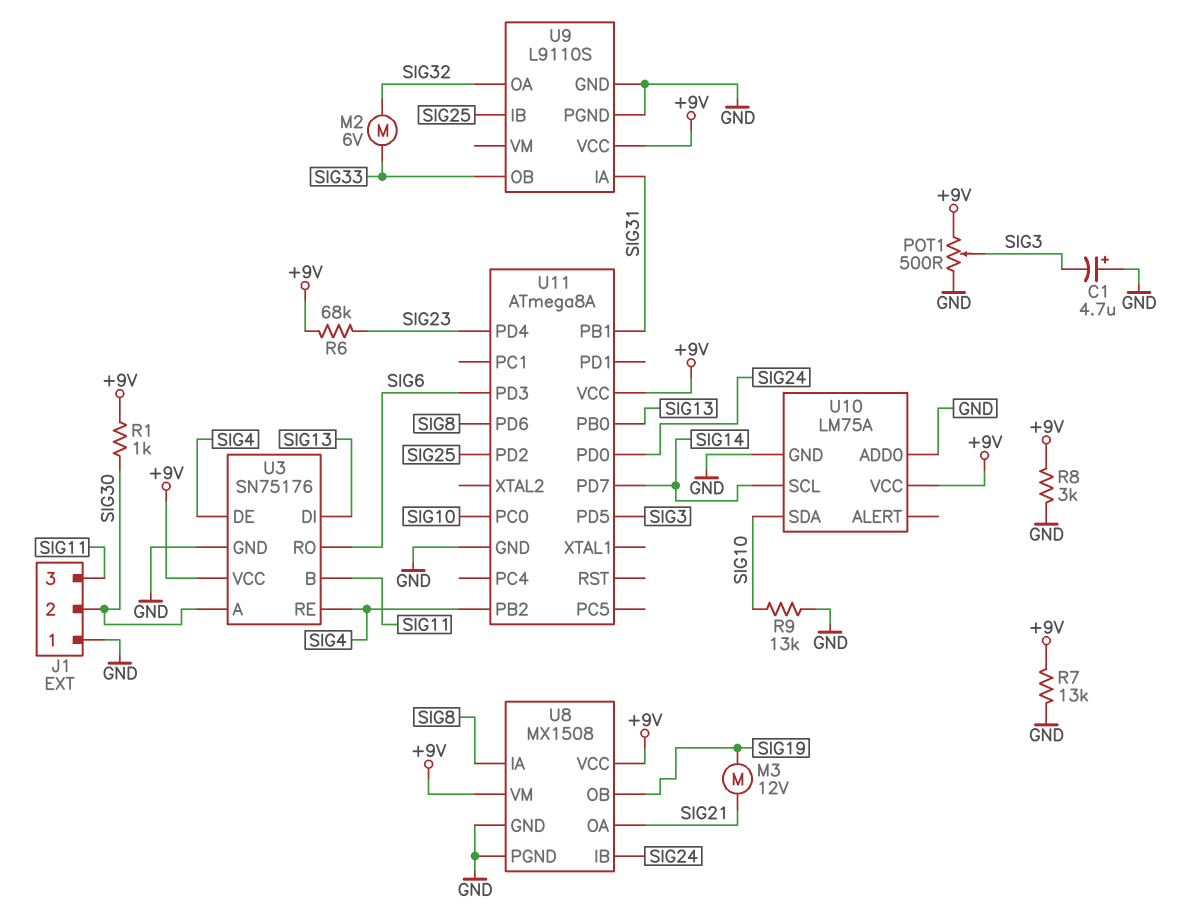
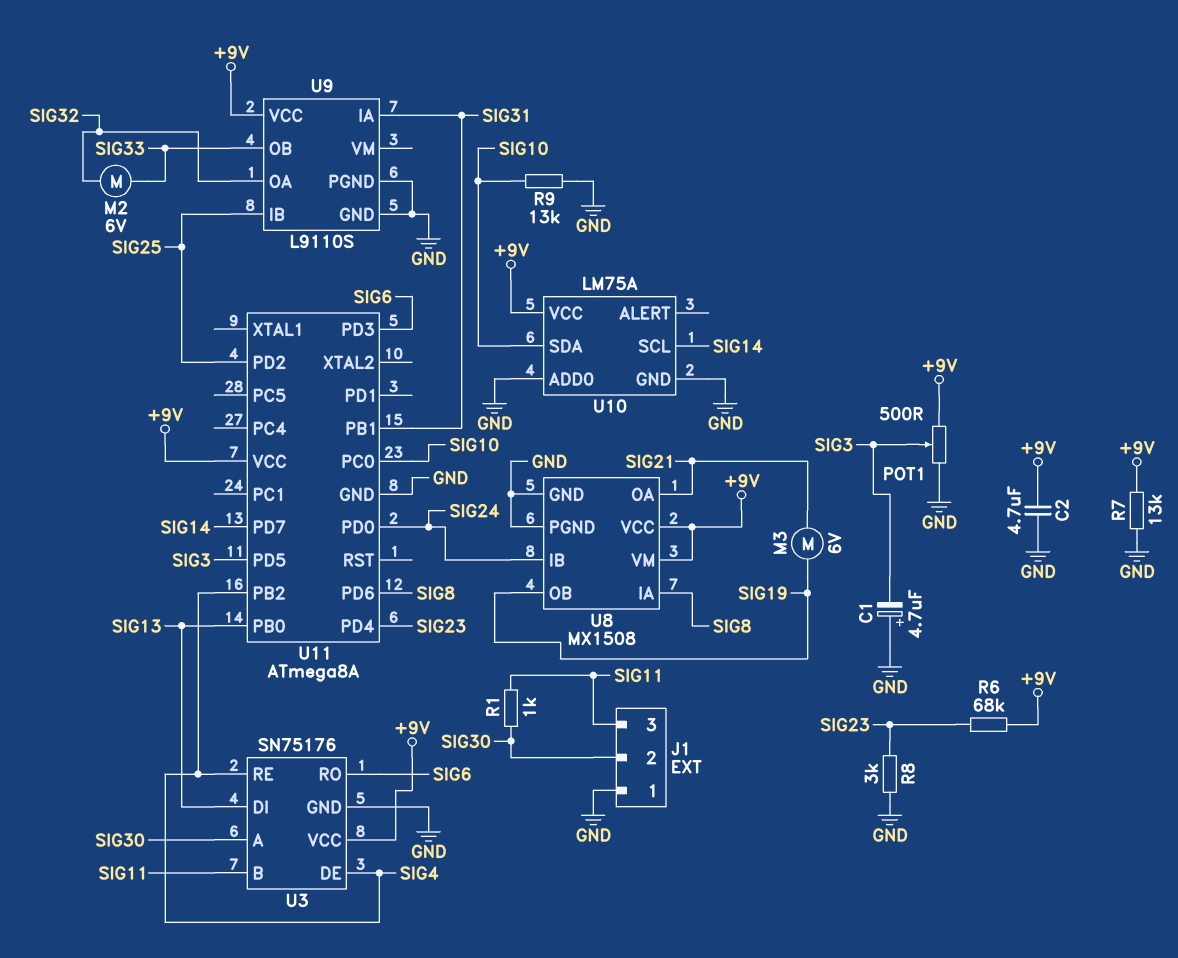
C2: none -> 4.7uF (+9V, GND)
M3: motor 12V (SIG19, SIG21) -> motor 6V (SIG19, SIG21)
R1: 1k (+9V, SIG30) -> 1k (SIG11, SIG30)
R8: 3k (+9V, GND) -> 3k (GND, SIG23)

